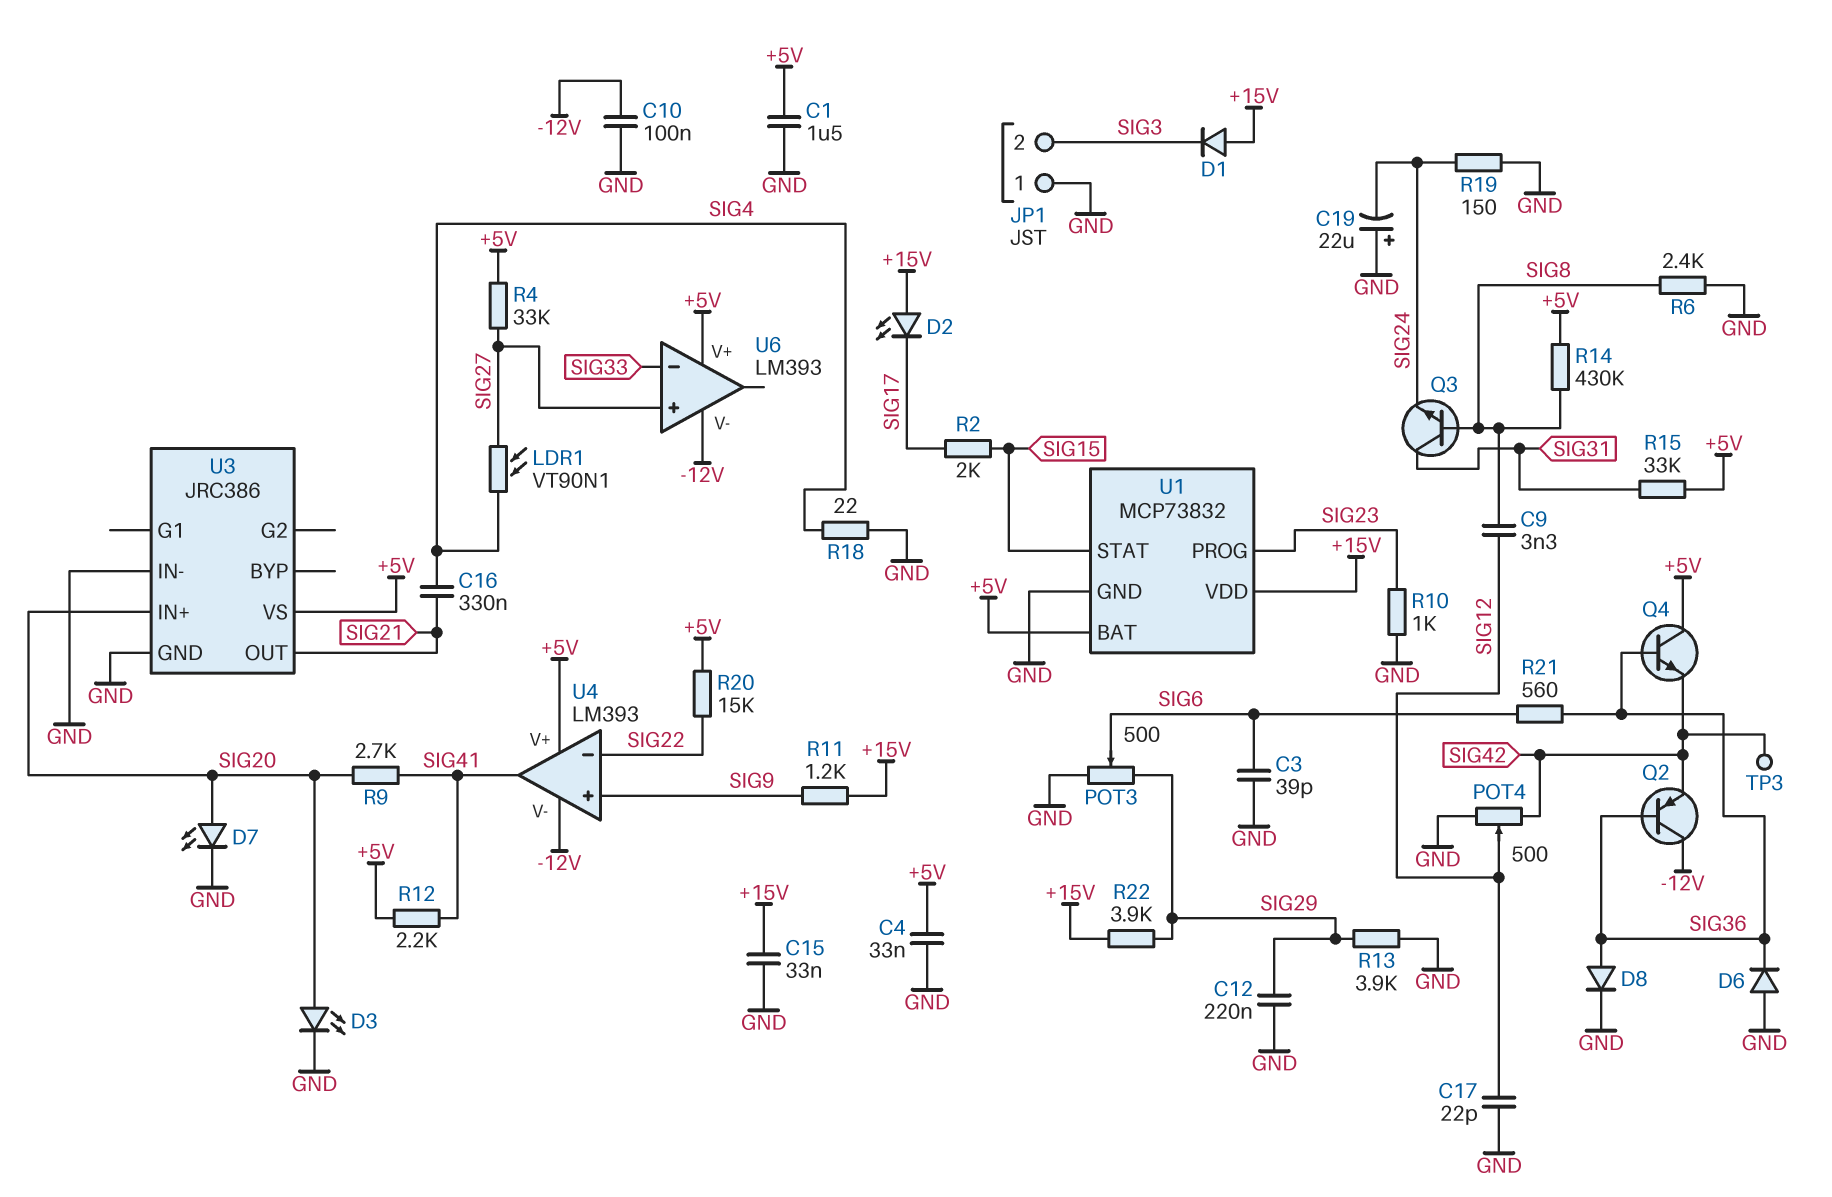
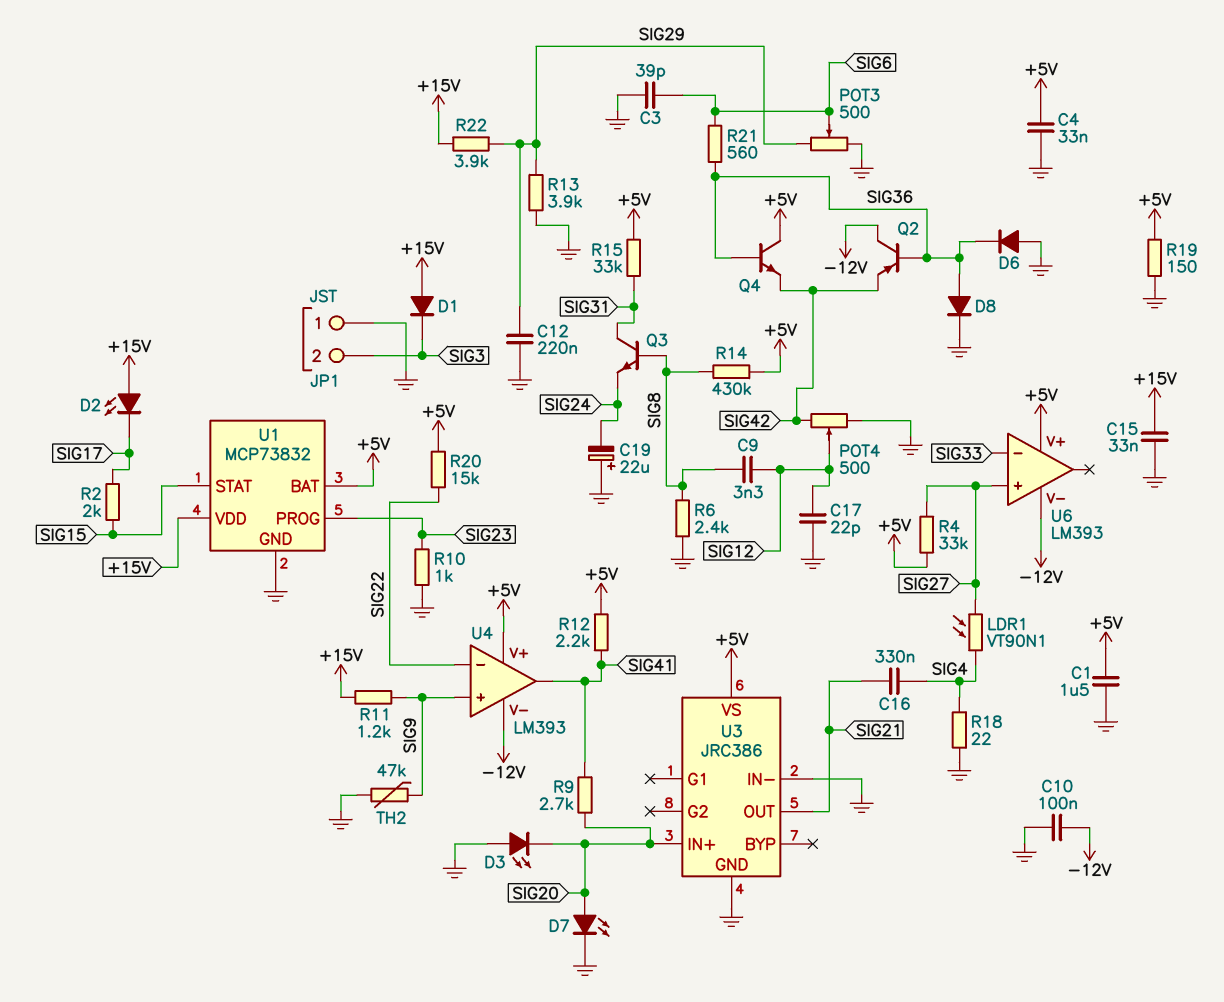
D3: LED (A SIG20, K GND) -> LED (A GND, K SIG20)
R19: 150 (GND, SIG24) -> 150 (+5V, GND)
TH2: none -> 47k (GND, SIG9)
TP3: test point (SIG42) -> none

